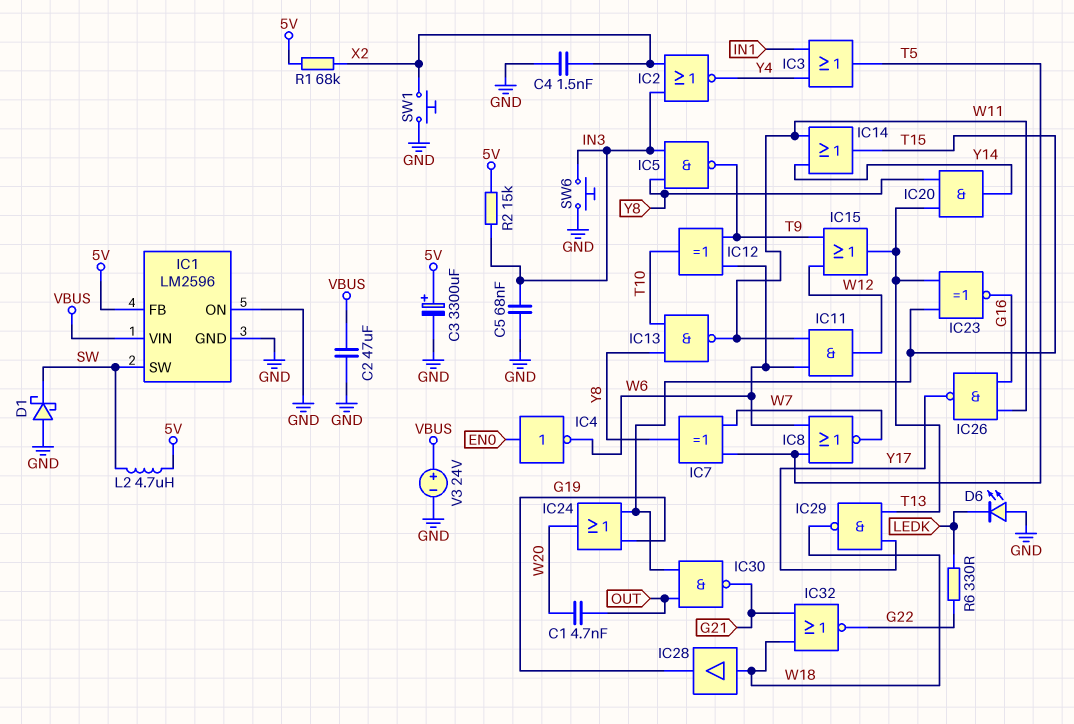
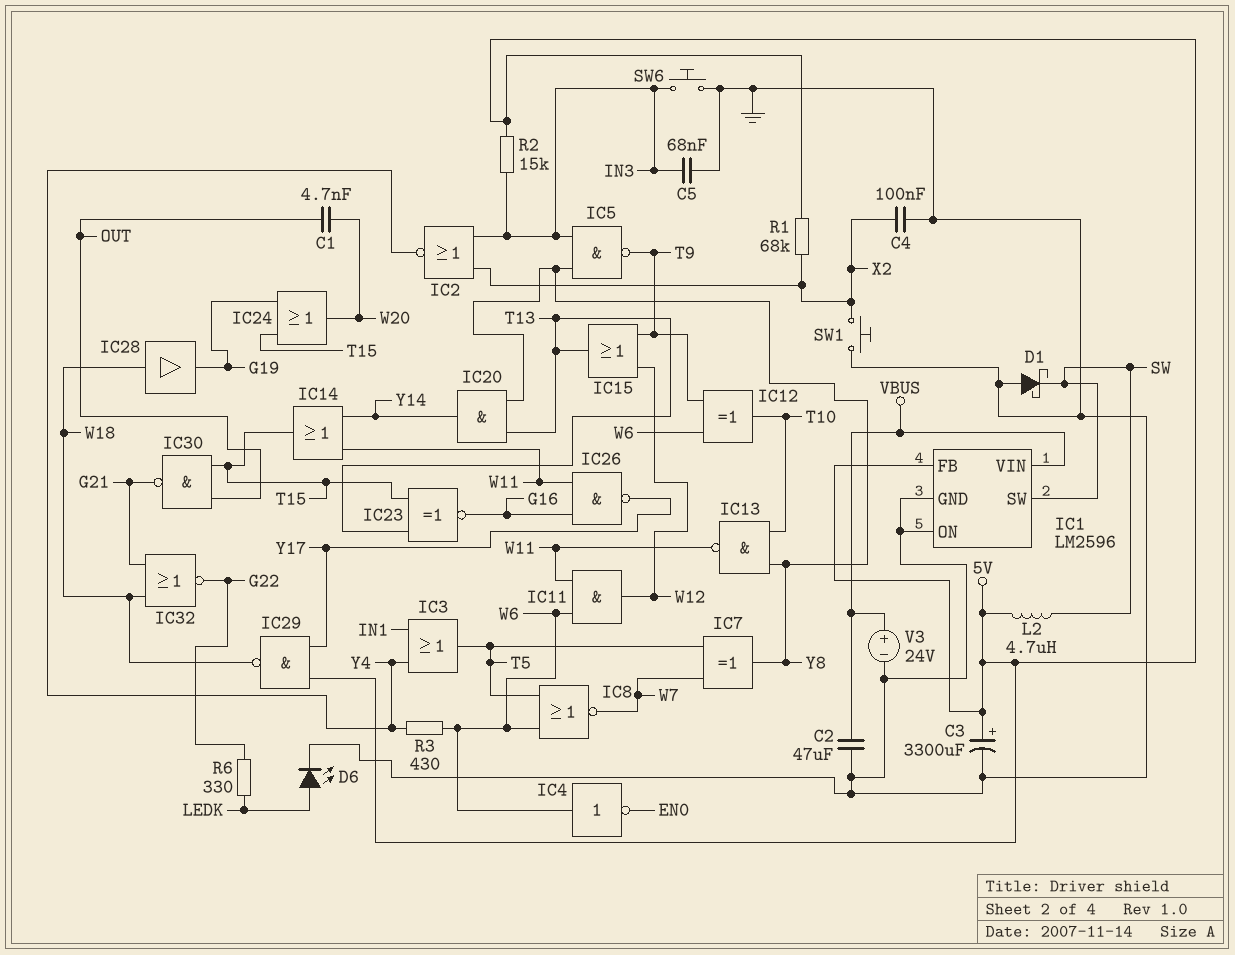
C4: 1.5nF (GND, X2) -> 100nF (GND, X2)
D6: LED (A GND, K LEDK) -> LED (A LEDK, K GND)
IC4: NOT (in EN0, out W6) -> NOT (in W6, out EN0)
IC29: NAND (in T13, in Y17, out W18) -> NAND (in 5V, in Y17, out W18)
R3: none -> 430 (W6, Y4)

